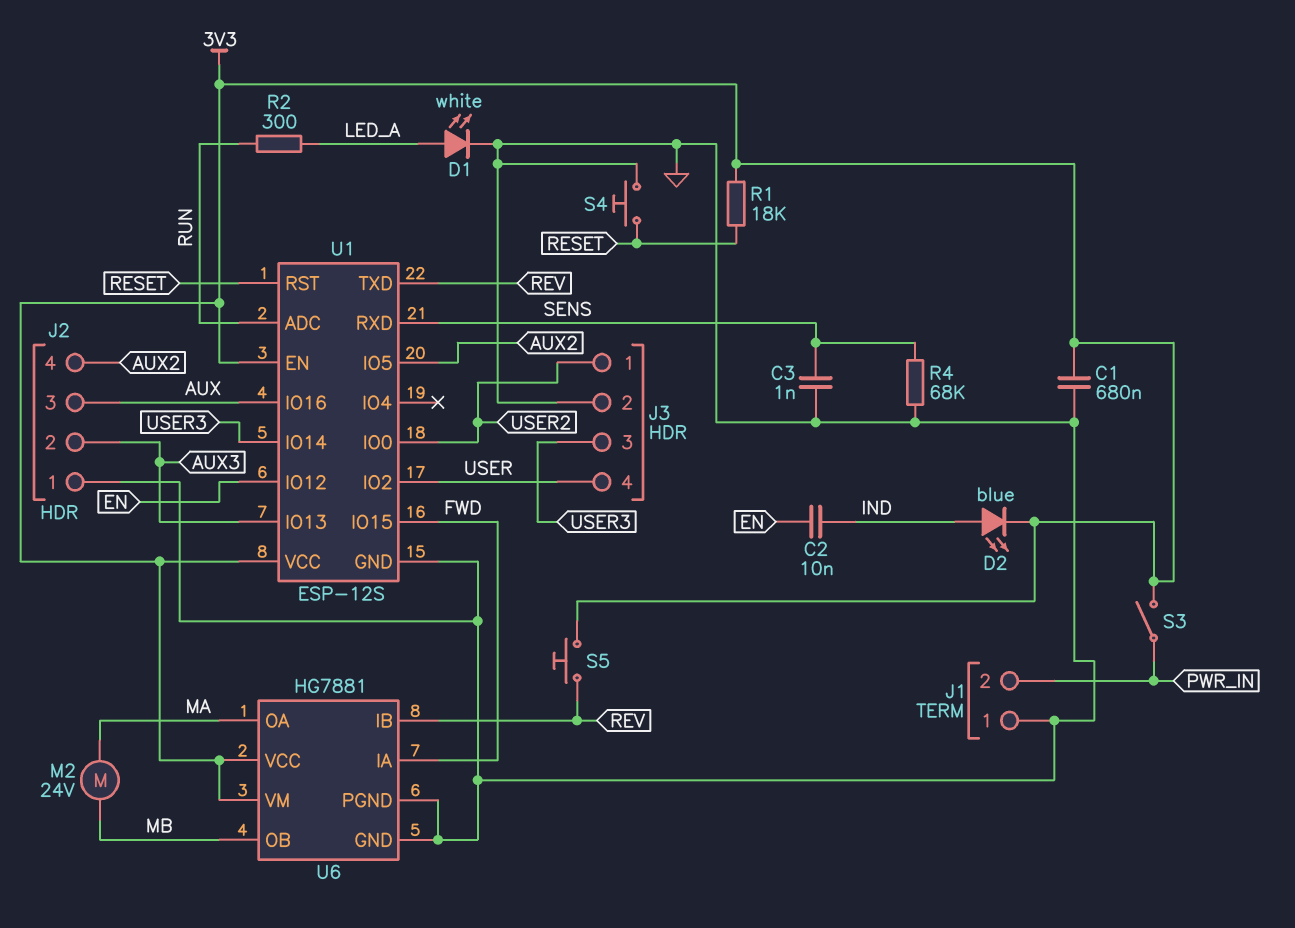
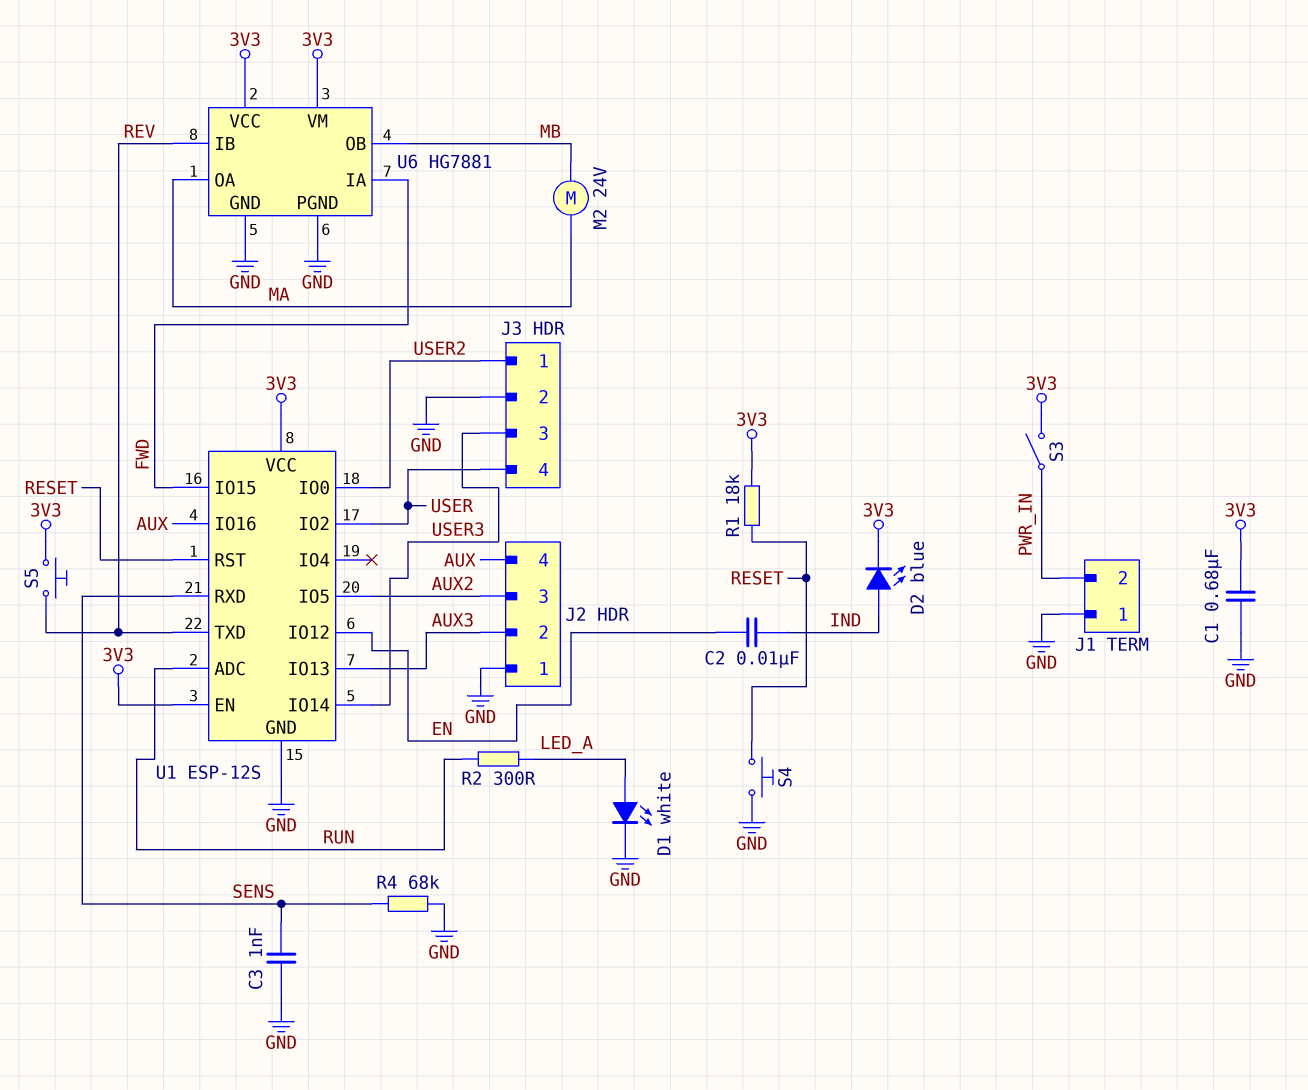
J2 pin 3: AUX -> AUX2
J2 pin 4: AUX2 -> AUX

